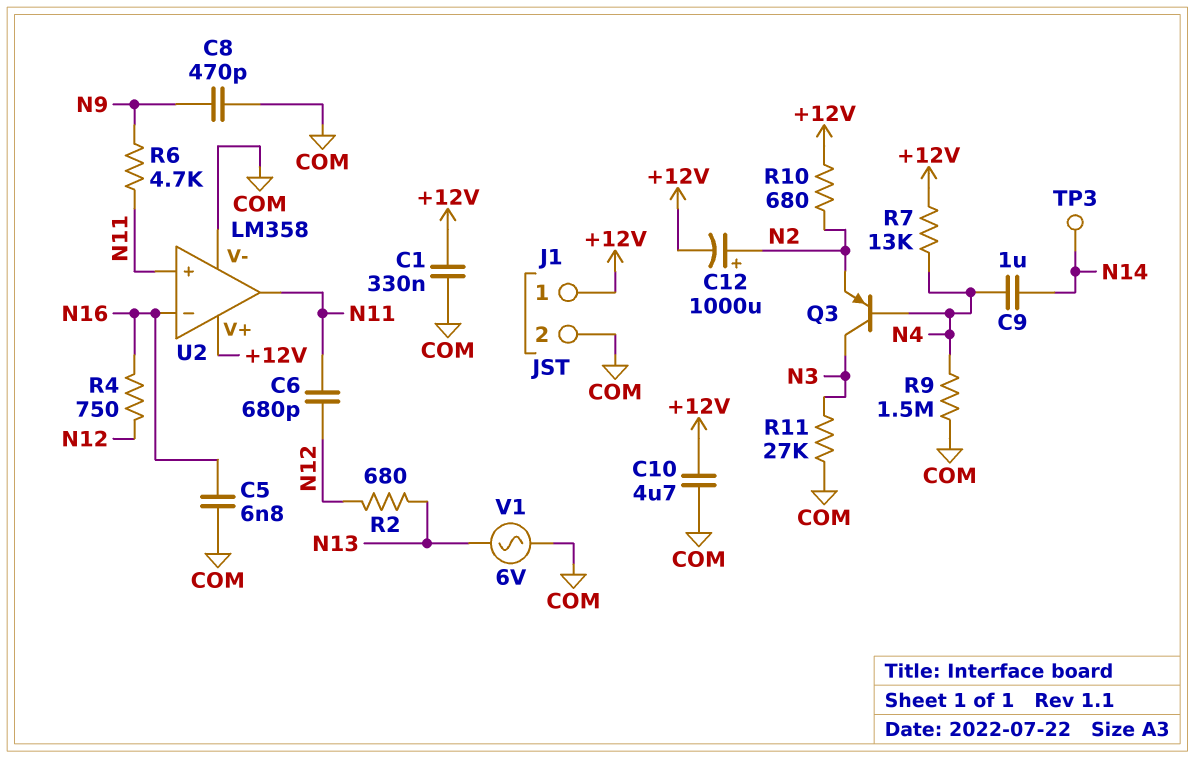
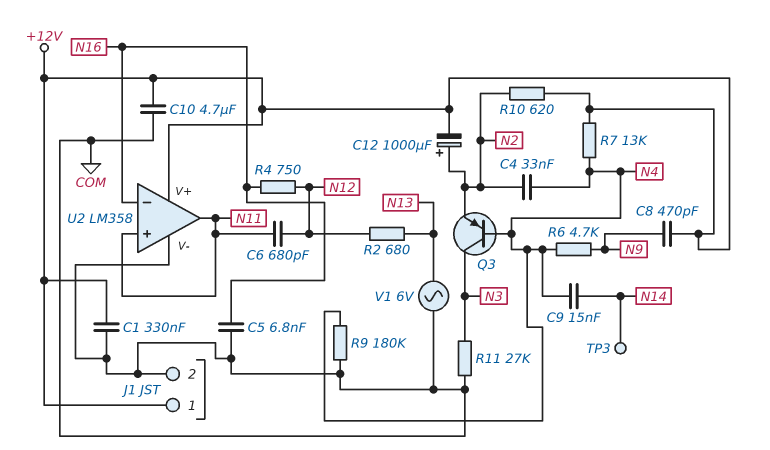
C4: none -> 33nF (N2, N4)
C8: 470pF (COM, N9) -> 470pF (+12V, N9)
C9: 1uF (N4, N14) -> 15nF (N4, N14)
R6: 4.7k (N9, N11) -> 4.7k (N4, N9)
R9: 1.5M (COM, N4) -> 180k (COM, N4)
R10: 680 (+12V, N2) -> 620 (+12V, N2)

